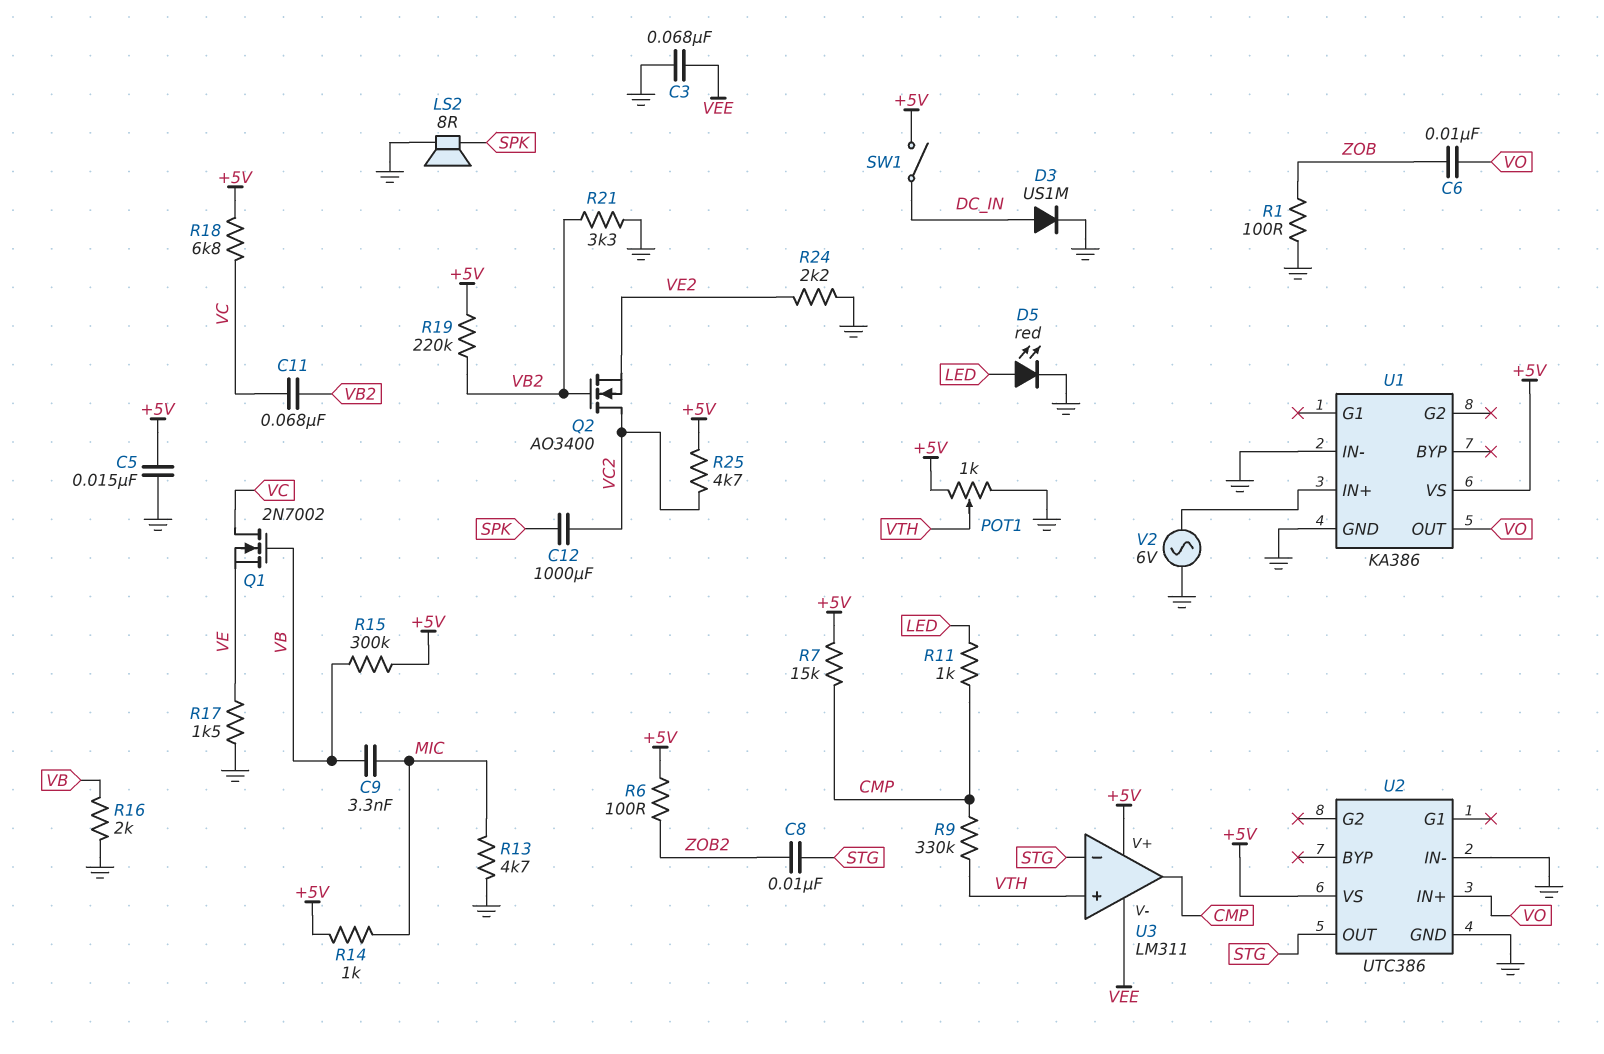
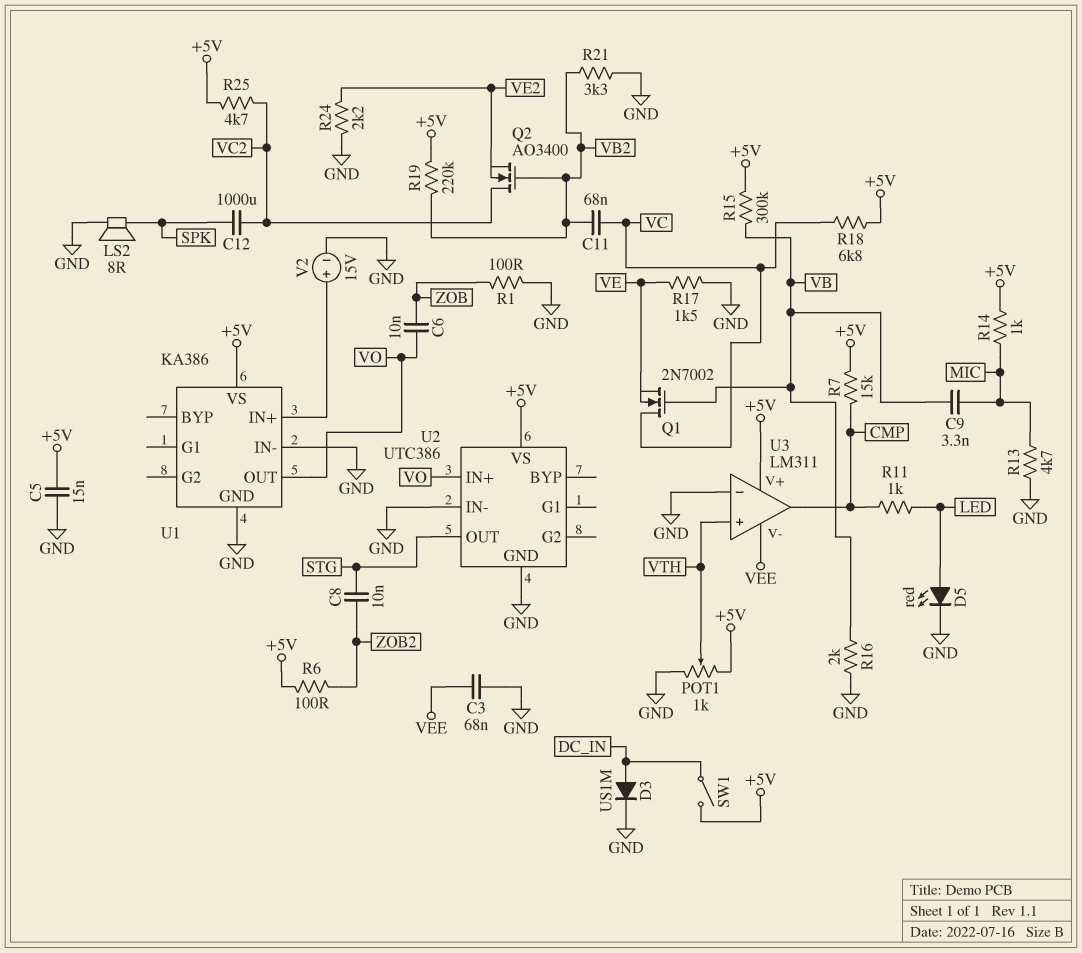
R9: 330k (CMP, VTH) -> none
U3 pin in-: STG -> GND
V2: AC 6V (GND, U1/IN+) -> 15V (plus U1/IN+, minus GND)

